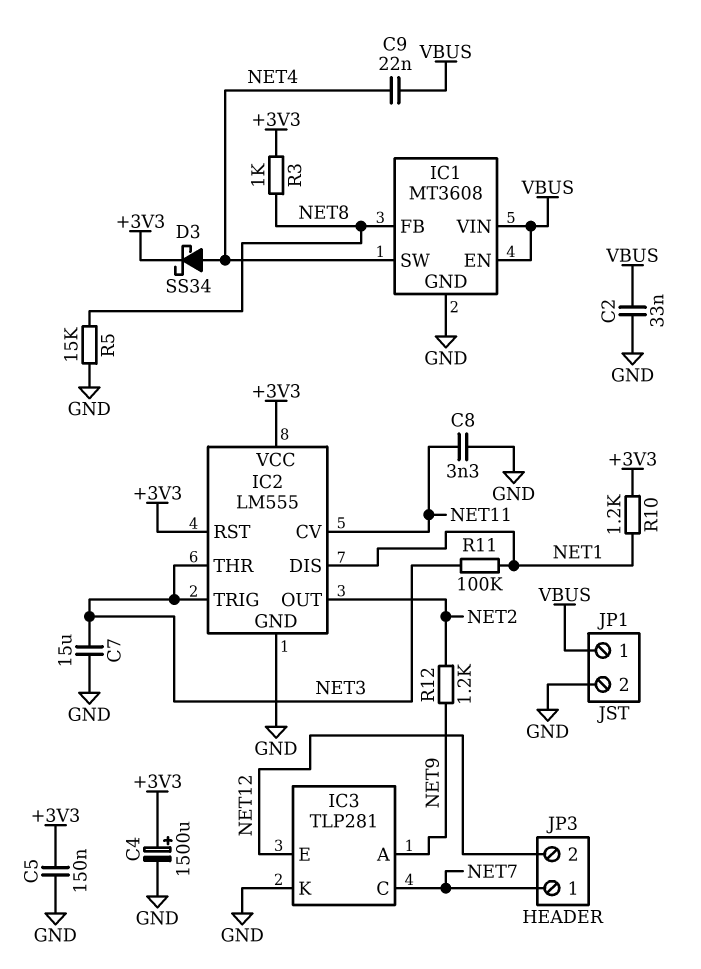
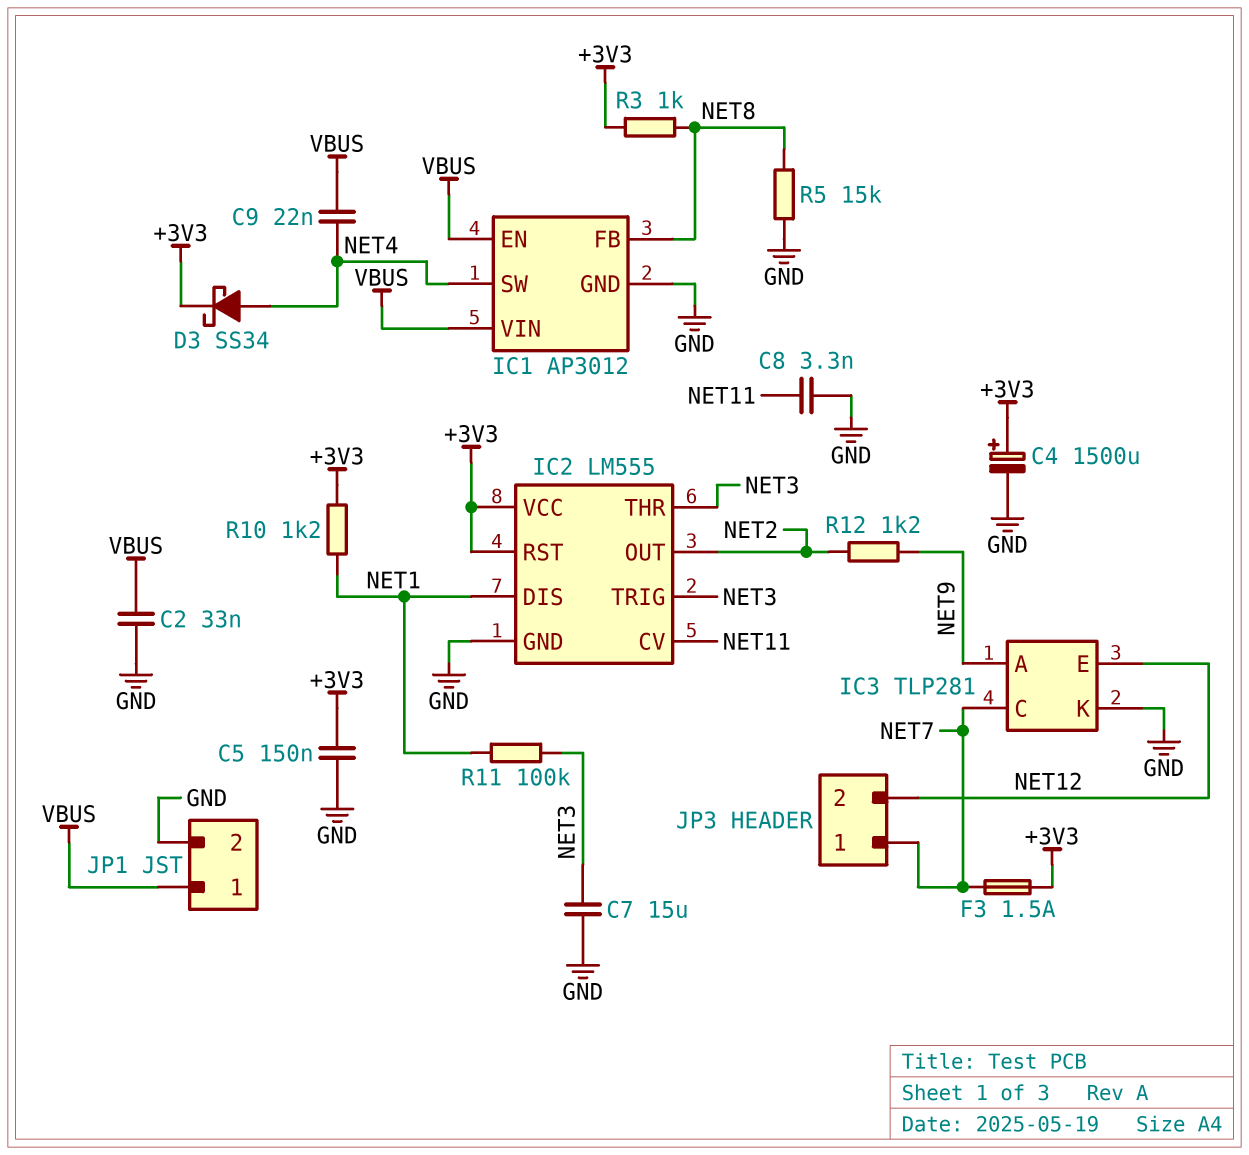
F3: none -> 1.5A (+3V3, NET7)
IC1: MT3608 -> AP3012

